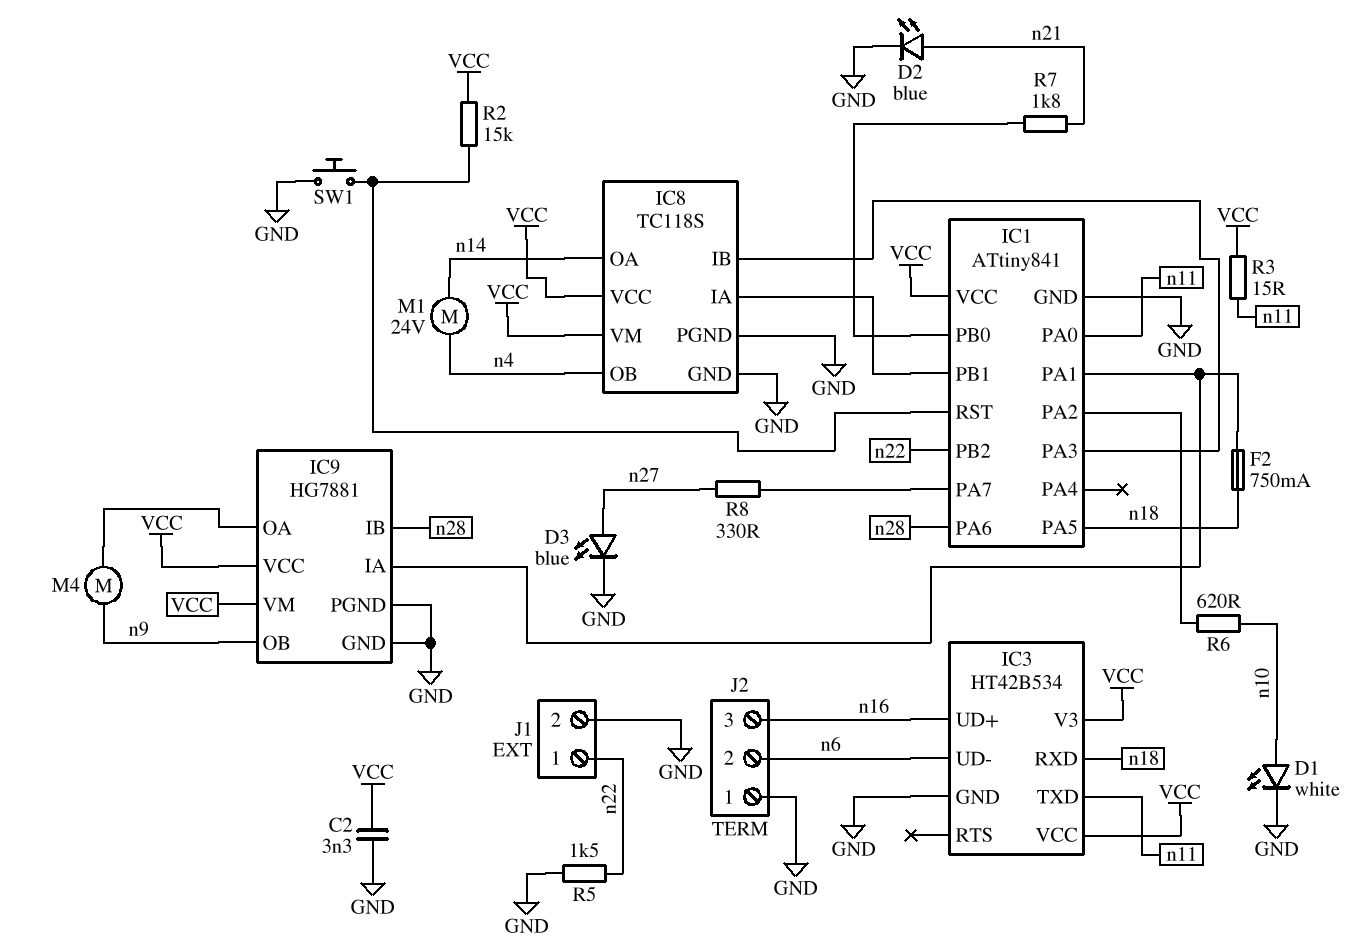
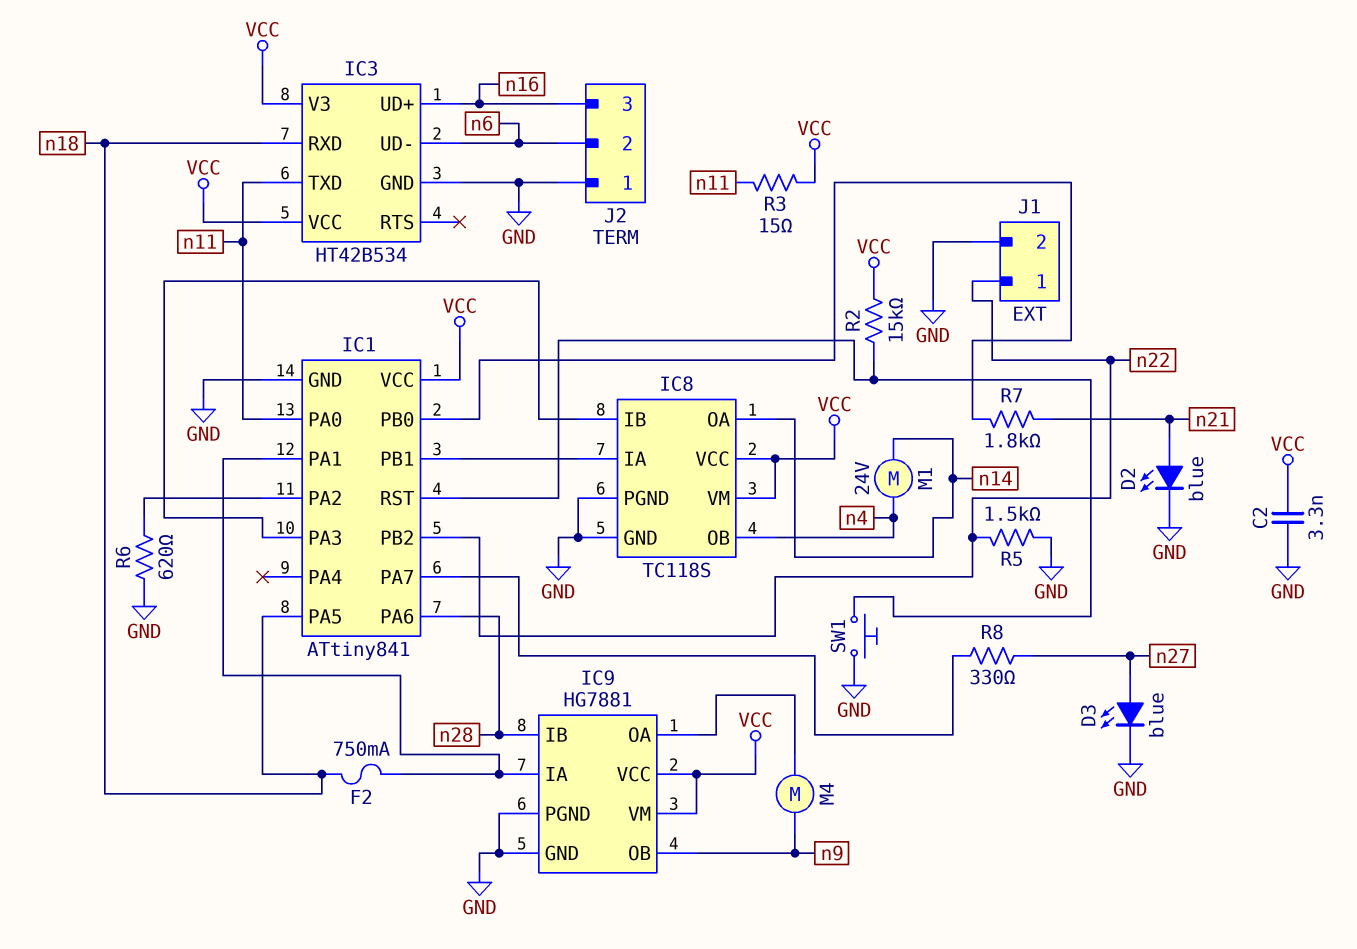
D1: LED white (A n10, K GND) -> none
R6: 620 (IC1/PA2, n10) -> 620 (GND, IC1/PA2)

